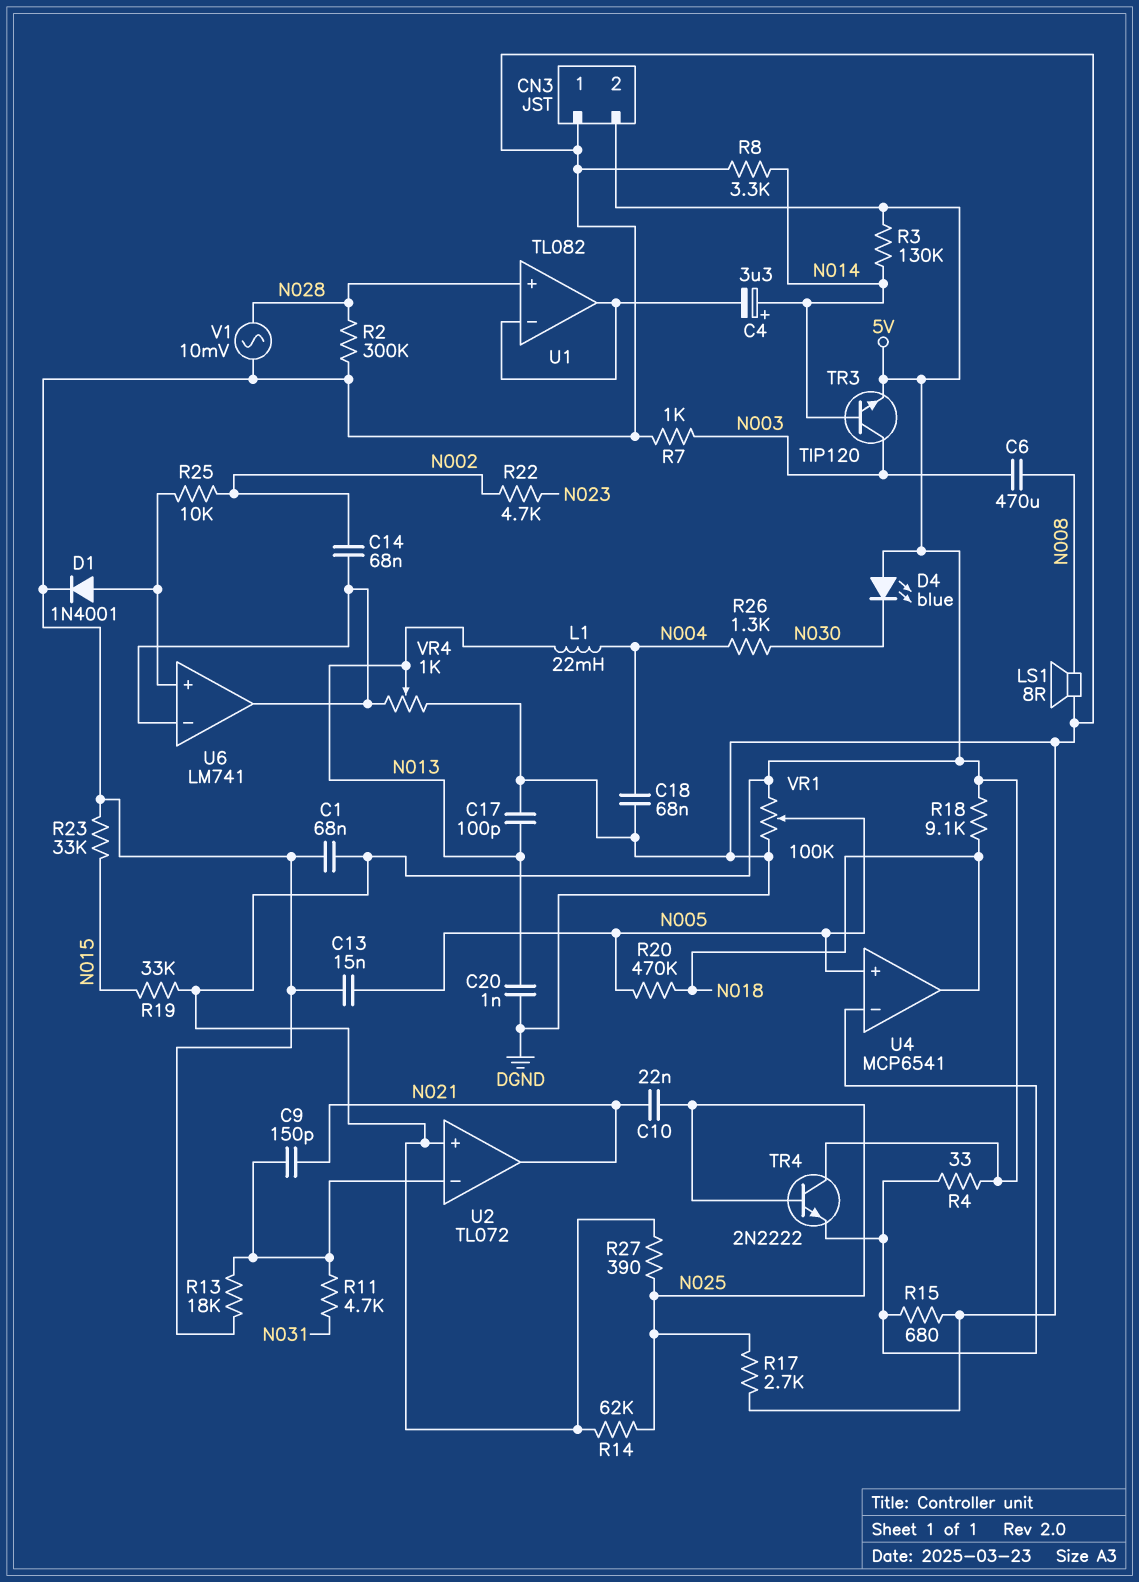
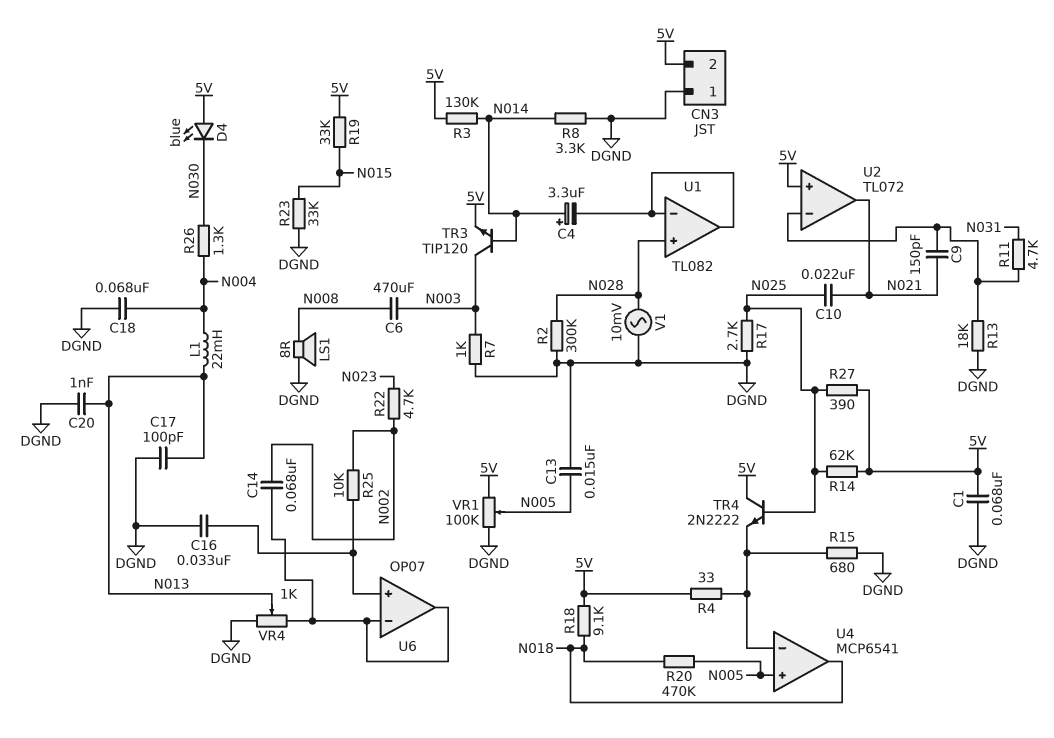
C16: none -> 33nF (DGND, U6/in+)
D1: diode 1N4001 (A U6/in+, K DGND) -> none
U6: LM741 -> OP07

